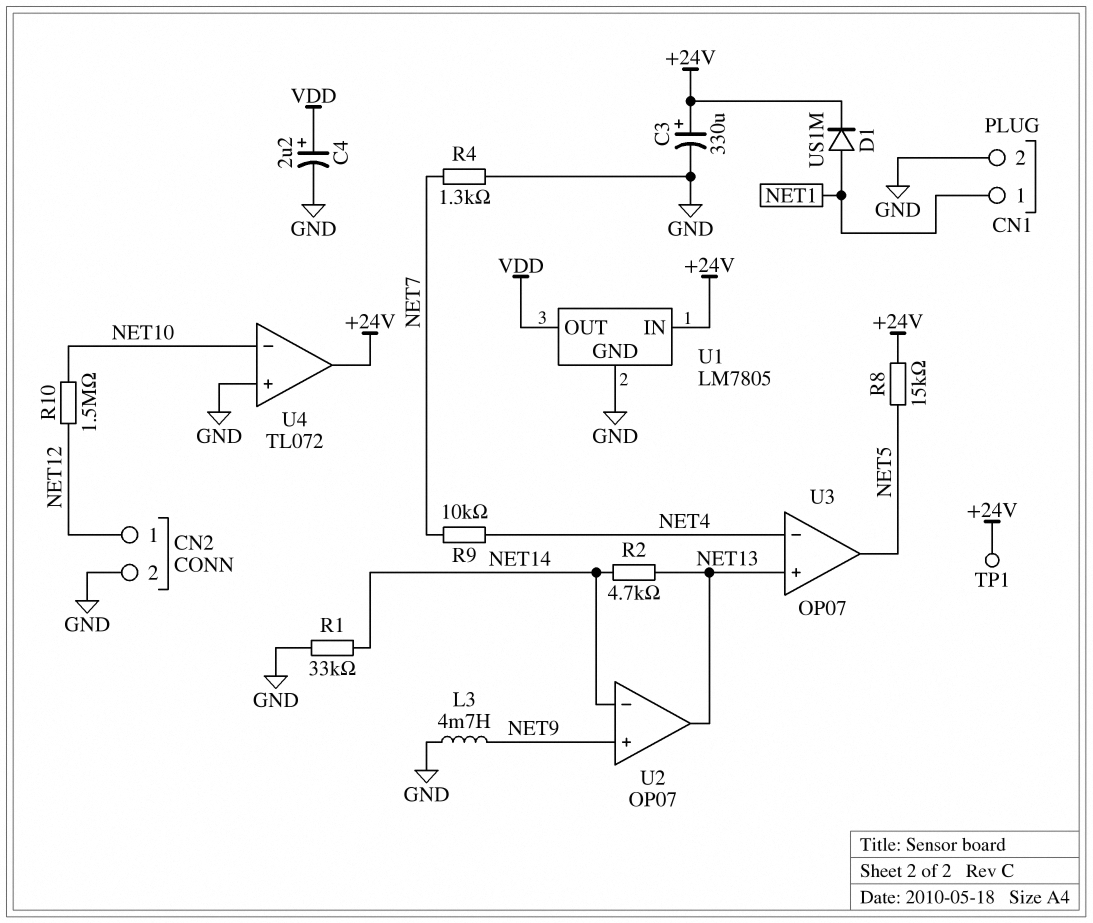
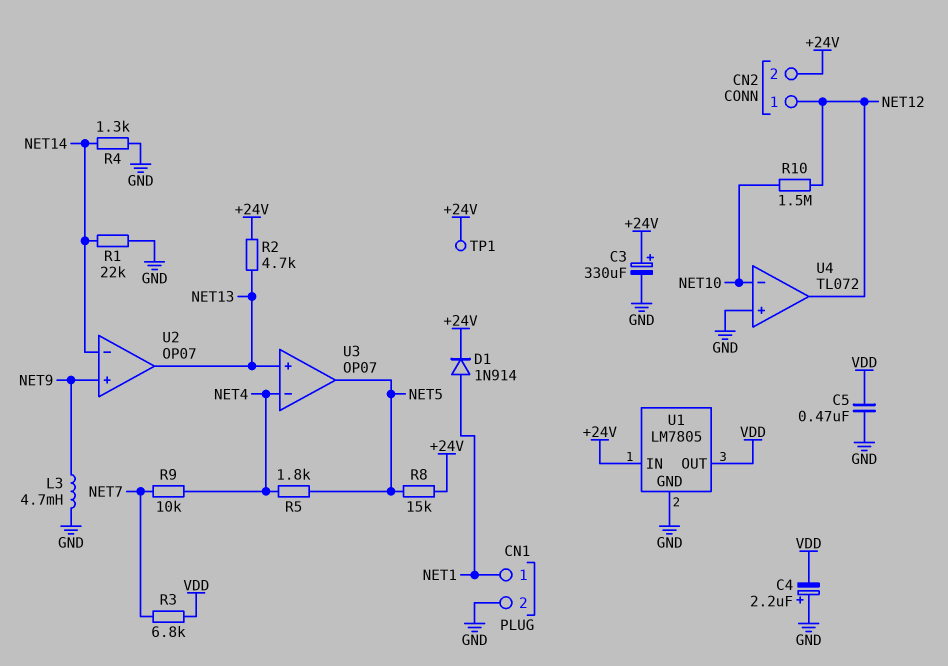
C4: 2.2uF (plus VDD, minus GND) -> 2.2uF (plus GND, minus VDD)
C5: none -> 470nF (GND, VDD)
CN2 pin 2: GND -> +24V
D1: diode US1M (A NET1, K +24V) -> diode 1N914 (A NET1, K +24V)
R1: 33k (GND, NET14) -> 22k (GND, NET14)
R2: 4.7k (NET13, NET14) -> 4.7k (+24V, NET13)
R3: none -> 6.8k (NET7, VDD)
R4: 1.3k (GND, NET7) -> 1.3k (GND, NET14)
R5: none -> 1.8k (NET4, NET5)
U4 pin out: +24V -> NET12

